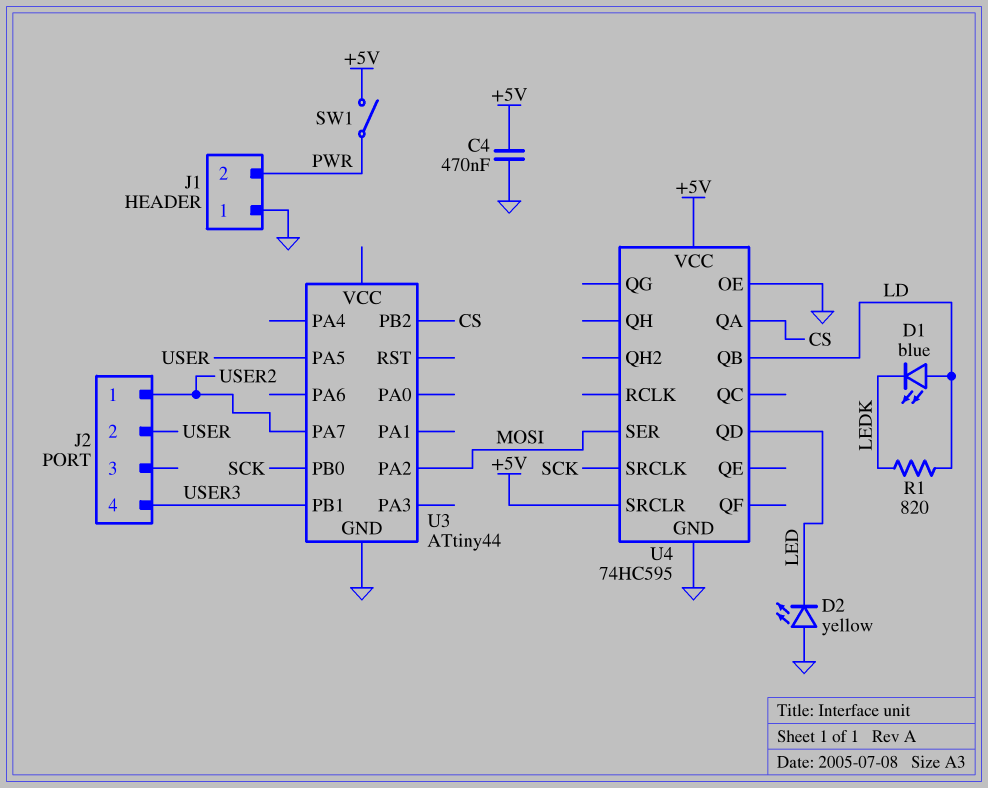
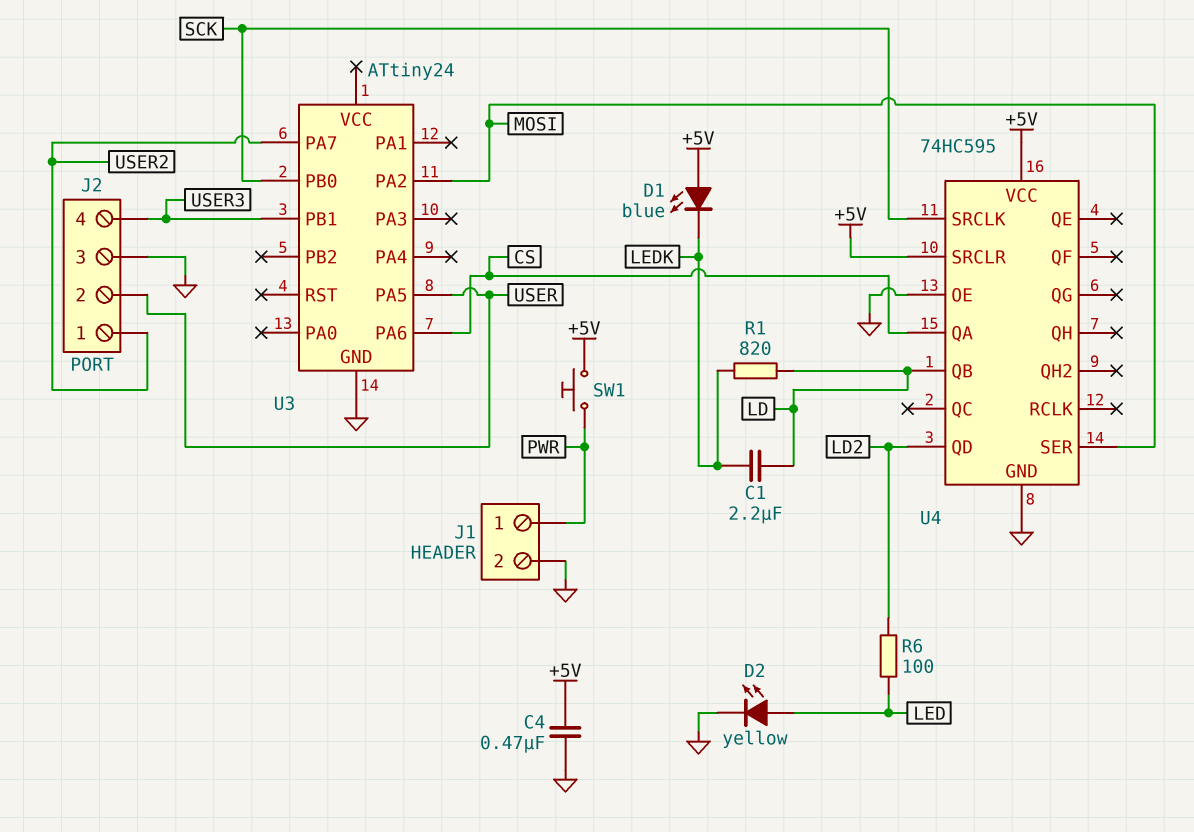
C1: none -> 2.2uF (LD, LEDK)
D1: LED blue (A LD, K LEDK) -> LED blue (A +5V, K LEDK)
D2: LED yellow (A GND, K LED) -> LED yellow (A LED, K GND)
J1 pin 1: GND -> PWR
J1 pin 2: PWR -> GND
J2 pin 3: none -> GND
R6: none -> 100 (LD2, LED)
SW1: switch (+5V, PWR) -> button (+5V, PWR)
U3: ATtiny44 -> ATtiny24
U3 pin PA6: none -> CS
U3 pin PB2: CS -> none
U4 pin QD: LED -> LD2

